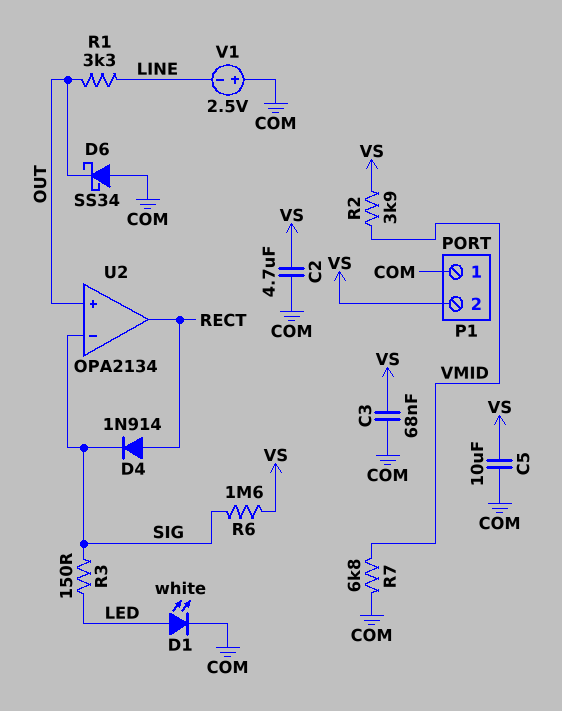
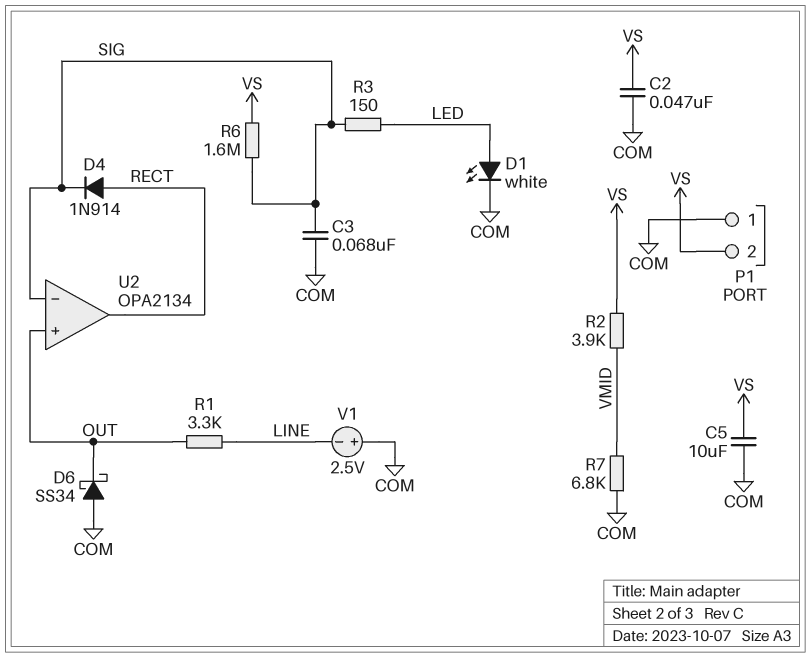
C2: 4.7uF (COM, VS) -> 47nF (COM, VS)
C3: 68nF (COM, VS) -> 68nF (COM, SIG)

